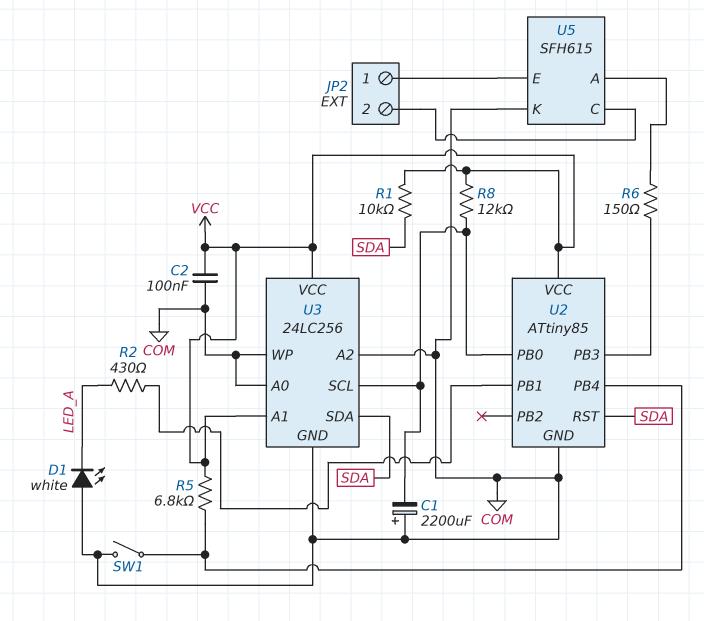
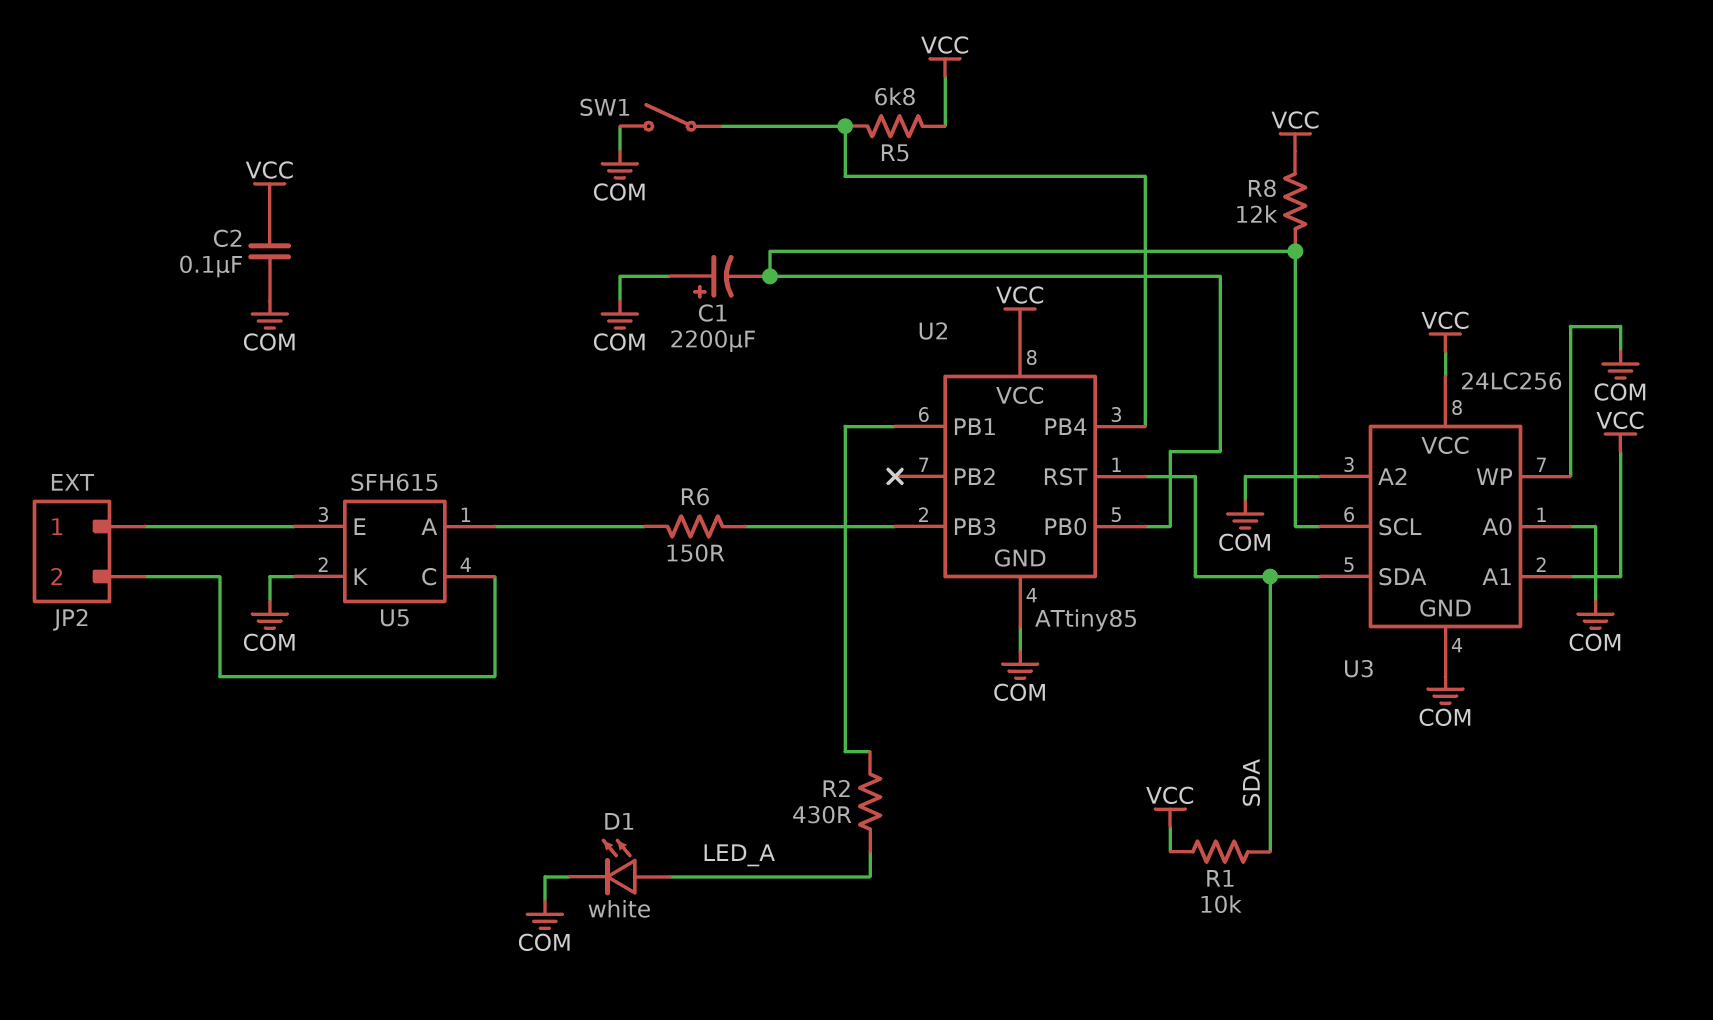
D1: LED white (A COM, K LED_A) -> LED white (A LED_A, K COM)

